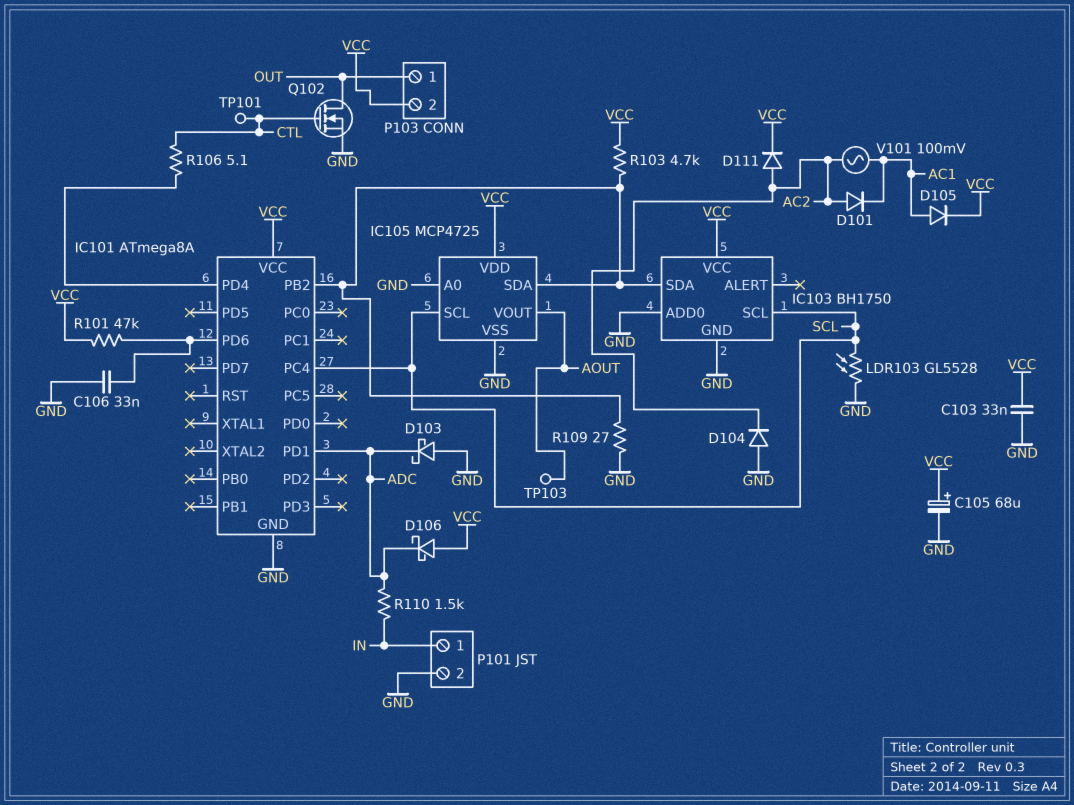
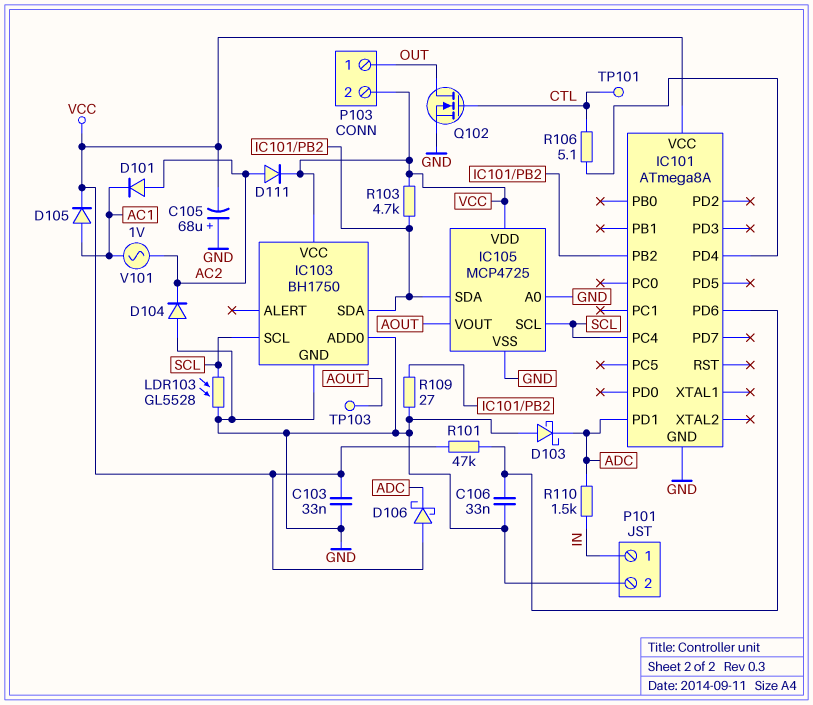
C105: 68uF (plus VCC, minus GND) -> 68uF (plus GND, minus VCC)
V101: AC 100mV (AC1, AC2) -> AC 1V (AC1, AC2)

